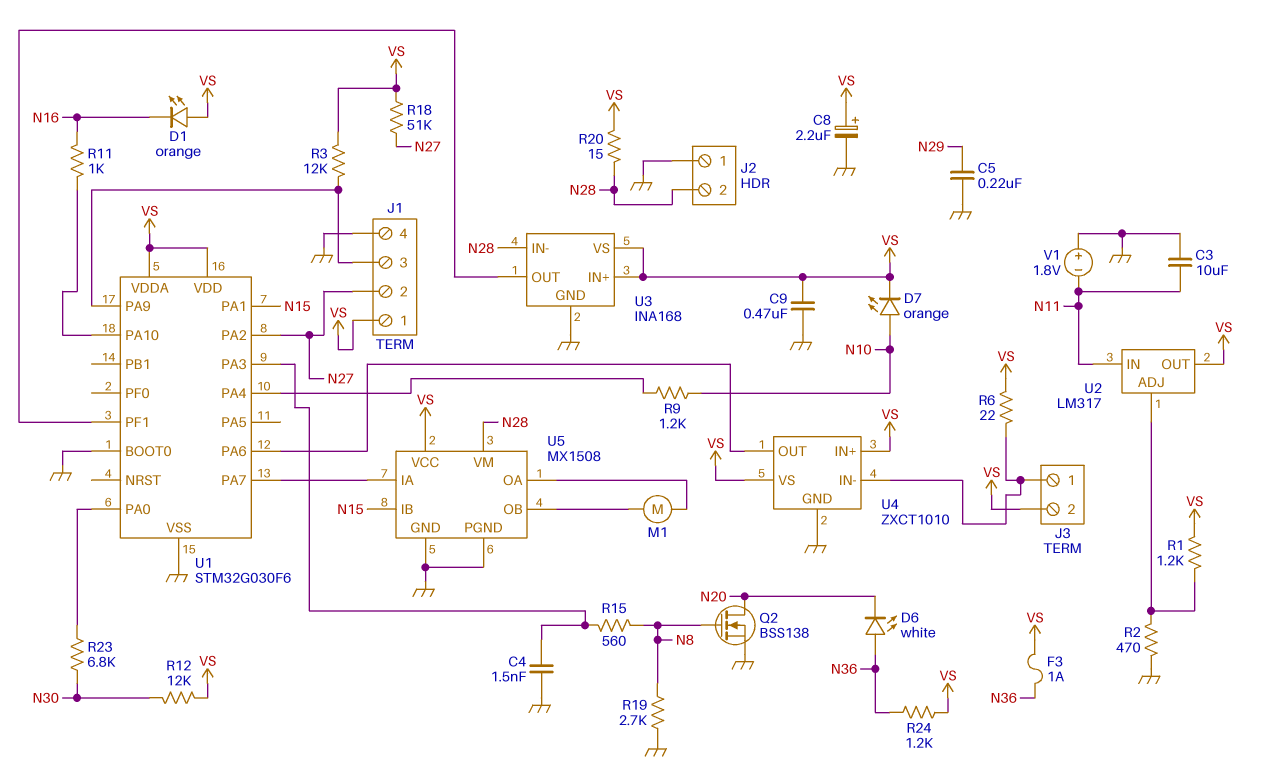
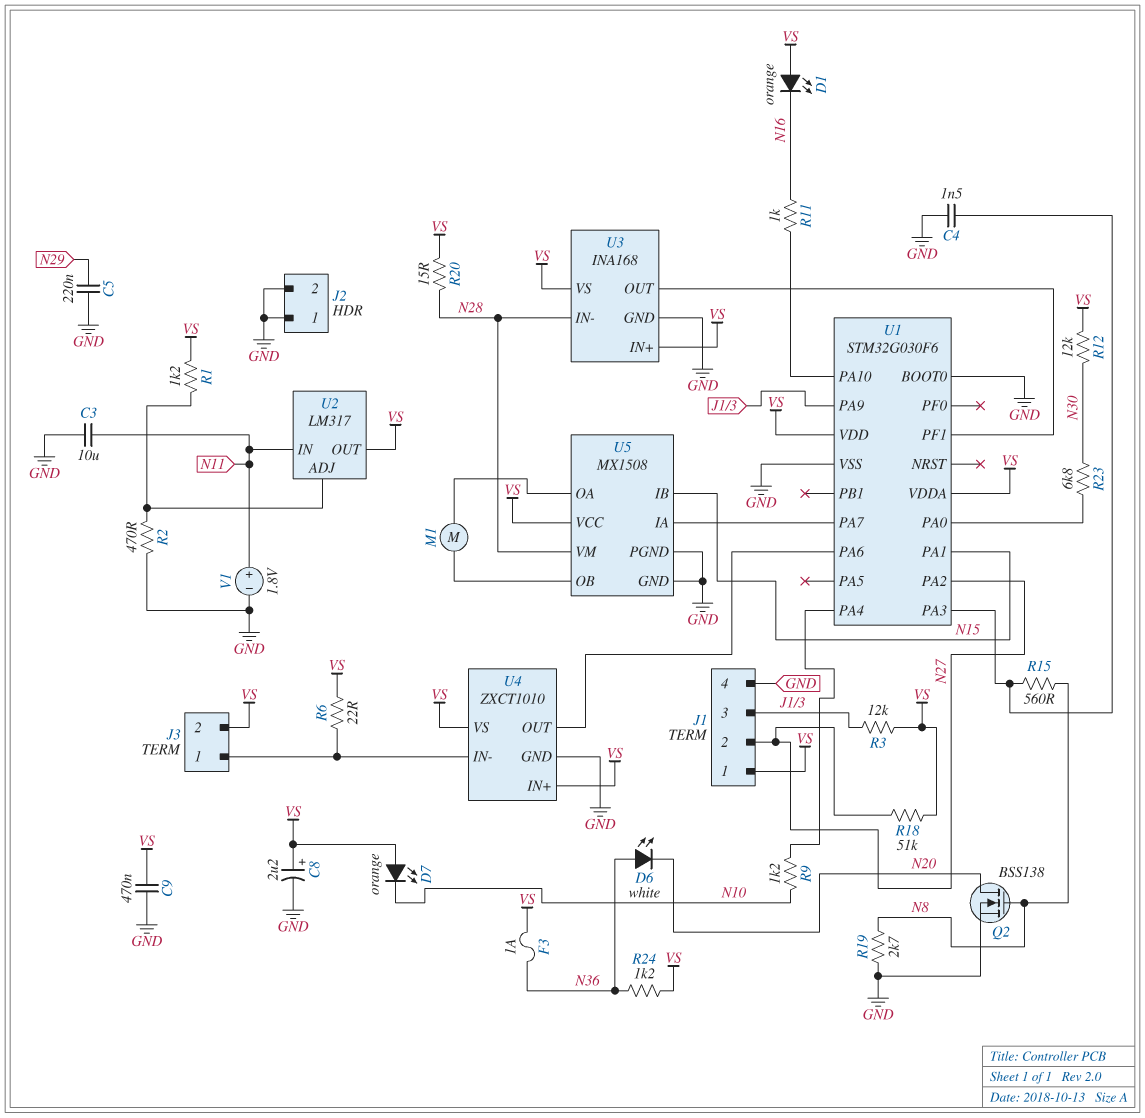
D7: LED orange (A N10, K VS) -> LED orange (A VS, K N10)
J2 pin 2: N28 -> GND
V1: 1.8V (plus GND, minus N11) -> 1.8V (plus N11, minus GND)

